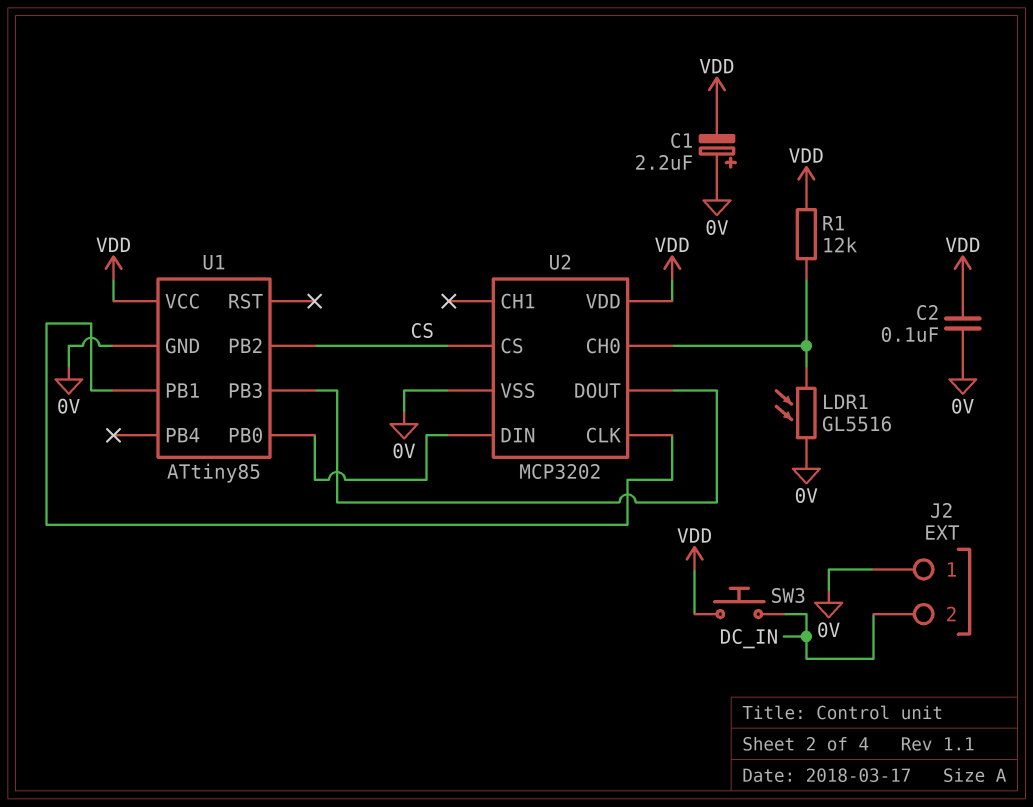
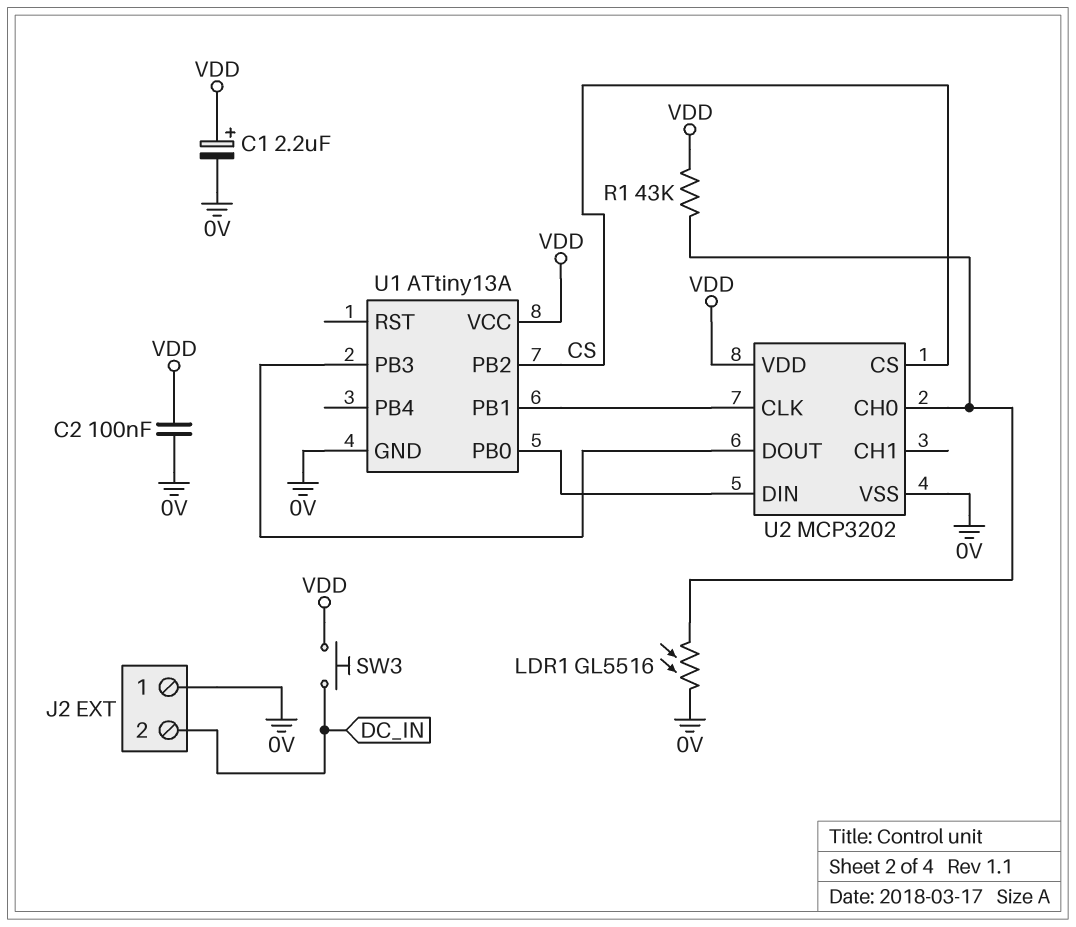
C1: 2.2uF (plus 0V, minus VDD) -> 2.2uF (plus VDD, minus 0V)
R1: 12k (U2/CH0, VDD) -> 43k (U2/CH0, VDD)
U1: ATtiny85 -> ATtiny13A

